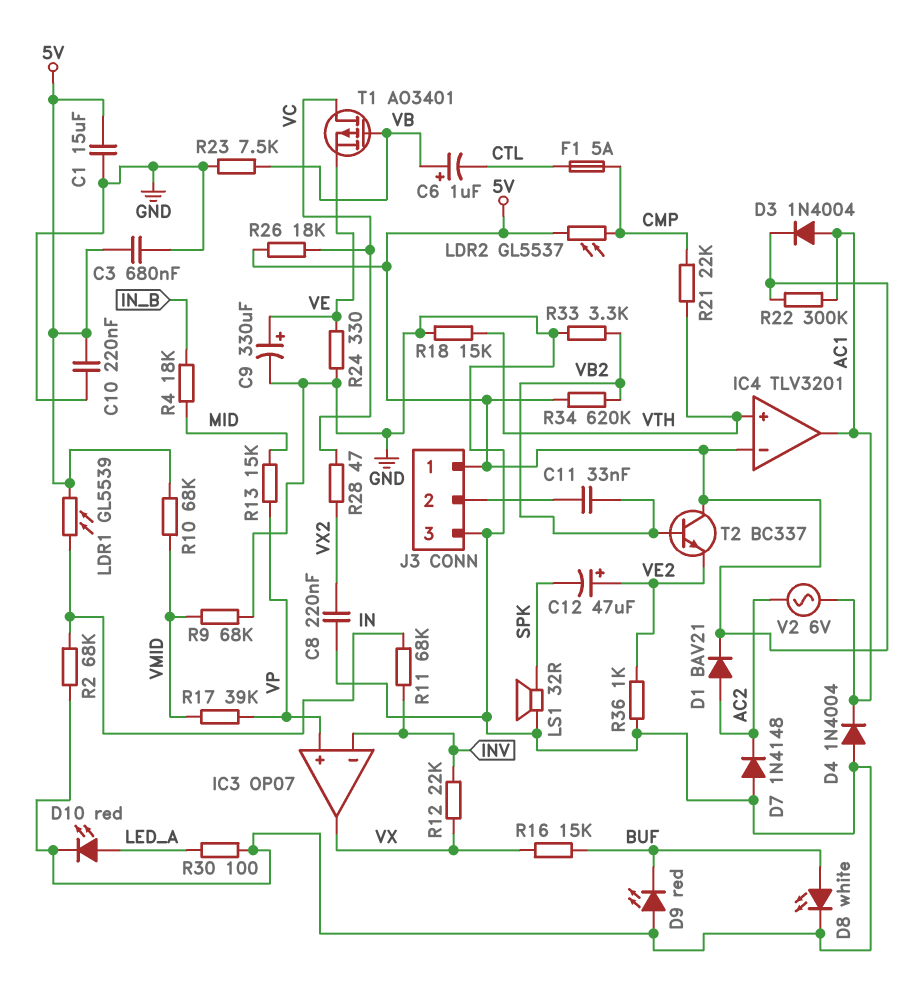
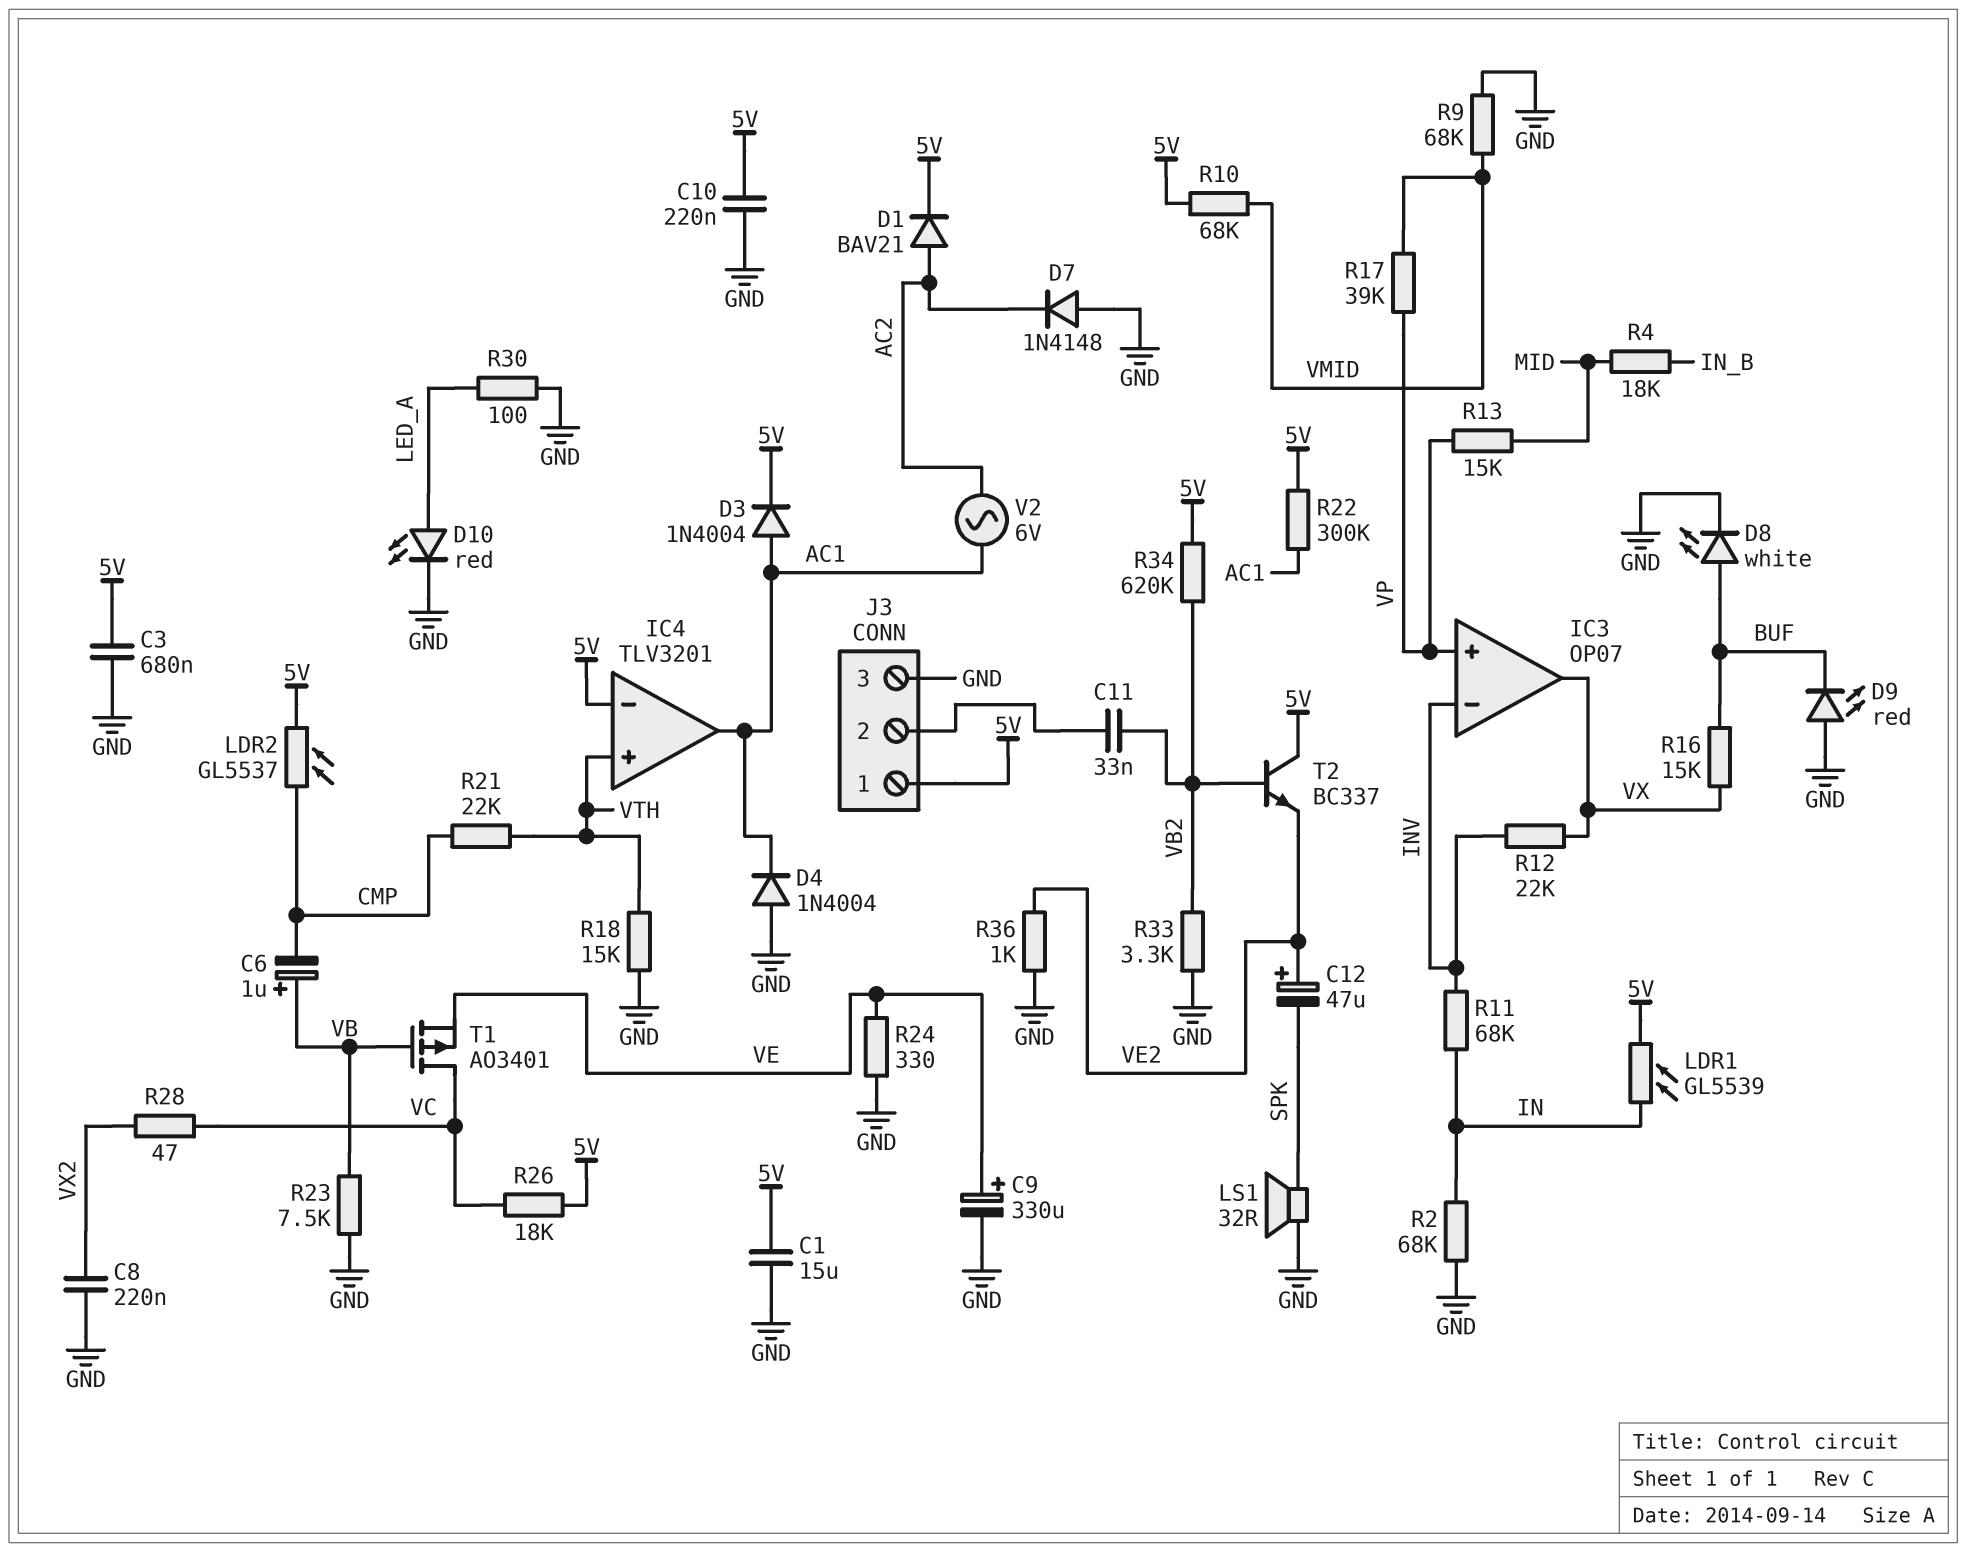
C6: 1uF (plus VB, minus CTL) -> 1uF (plus VB, minus CMP)
F1: 5A (CMP, CTL) -> none

